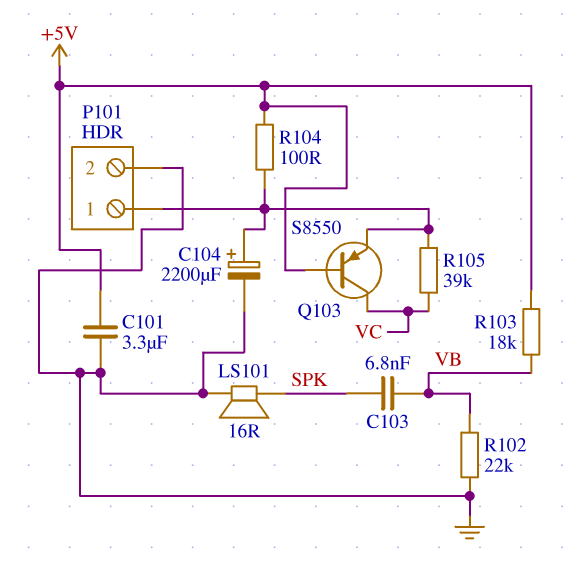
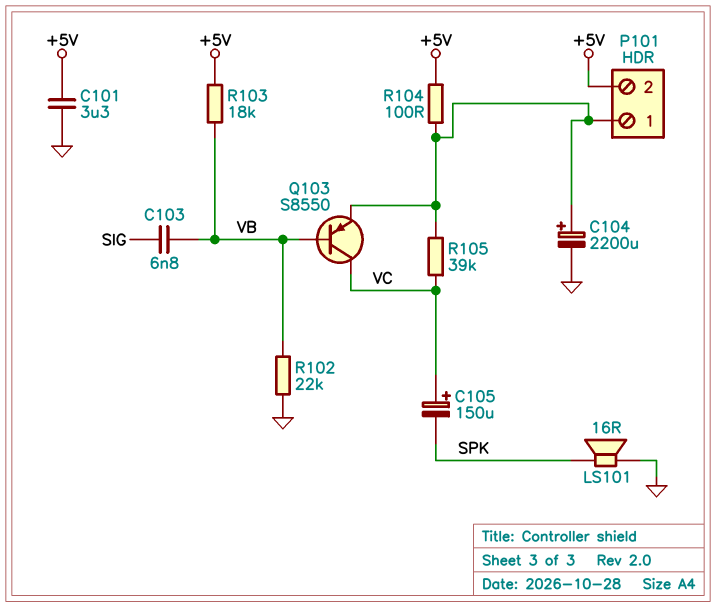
C103: 6.8nF (SPK, VB) -> 6.8nF (SIG, VB)
C105: none -> 150uF (plus VC, minus SPK)
P101 pin 2: GND -> +5V
Q103: PNP S8550 (B +5V, C VC, E P101/1) -> PNP S8550 (B VB, C VC, E P101/1)

